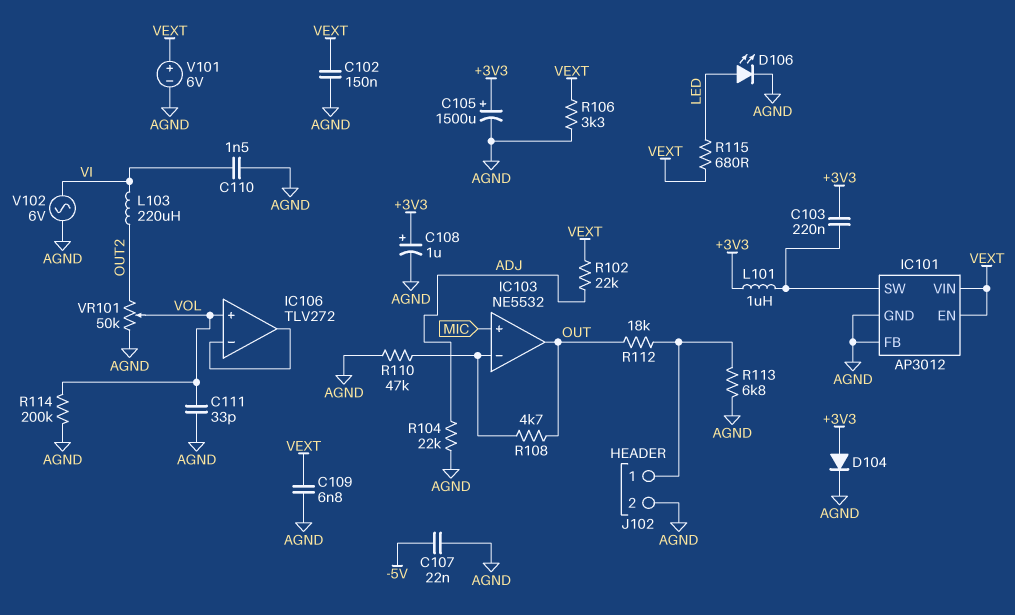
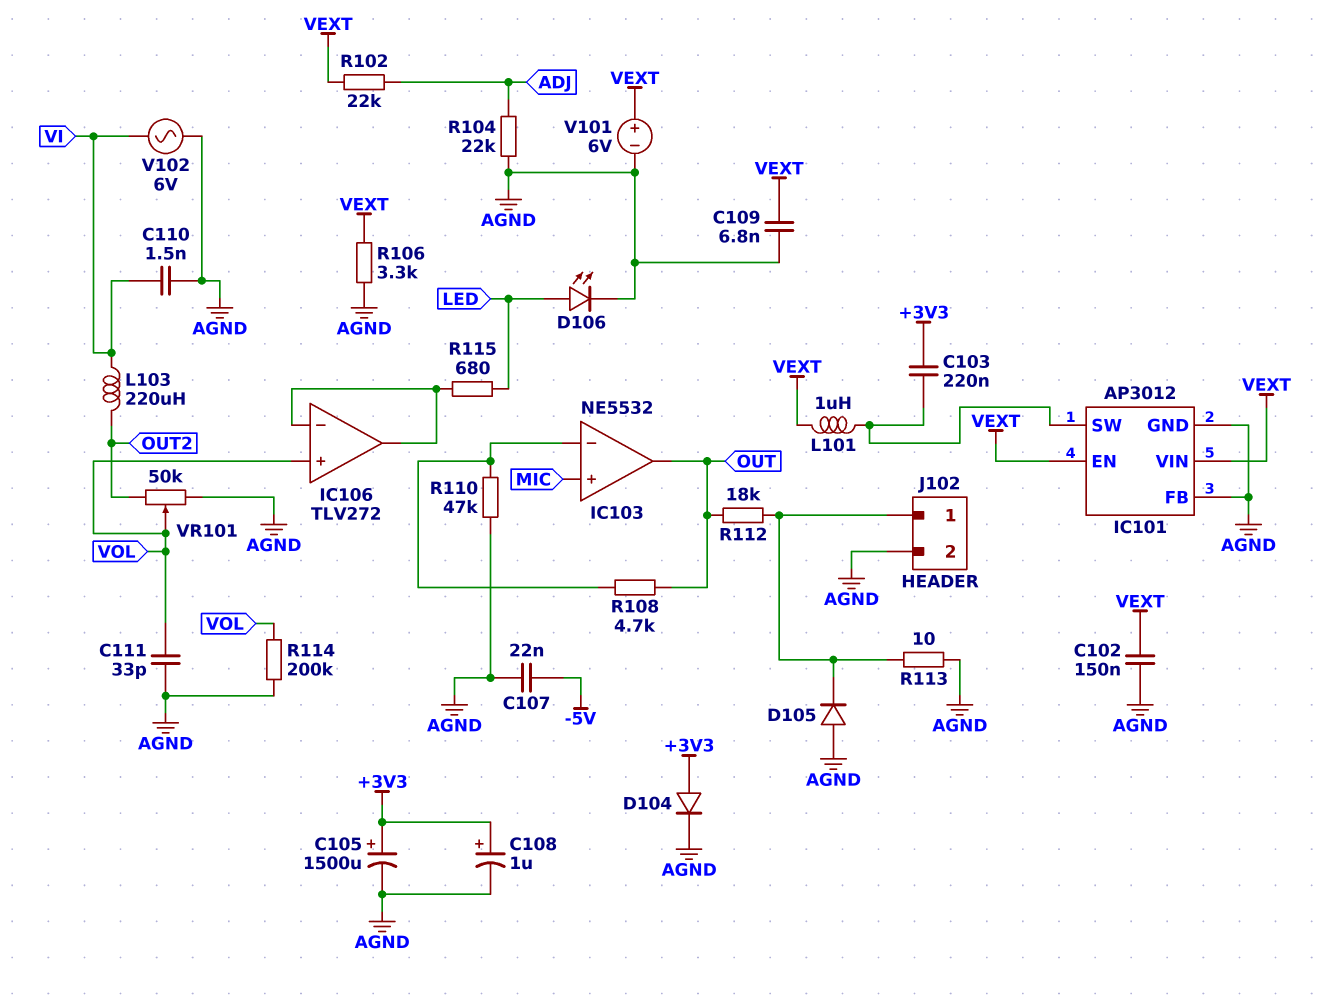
D105: none -> diode (A AGND, K J102/1)
L101: 1uH (+3V3, IC101/SW) -> 1uH (IC101/SW, VEXT)
R113: 6.8k (AGND, J102/1) -> 10 (AGND, J102/1)
R115: 680 (LED, VEXT) -> 680 (IC106/in-, LED)

